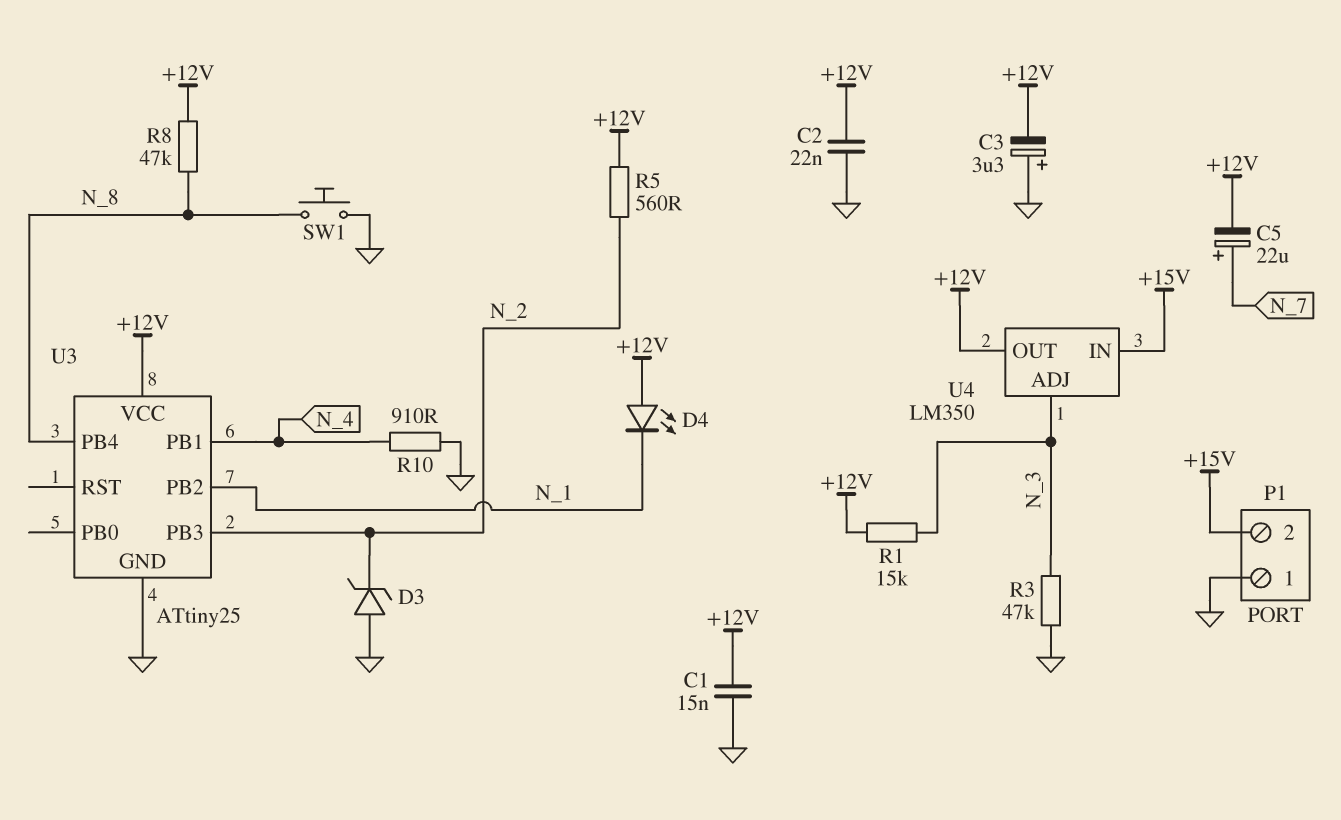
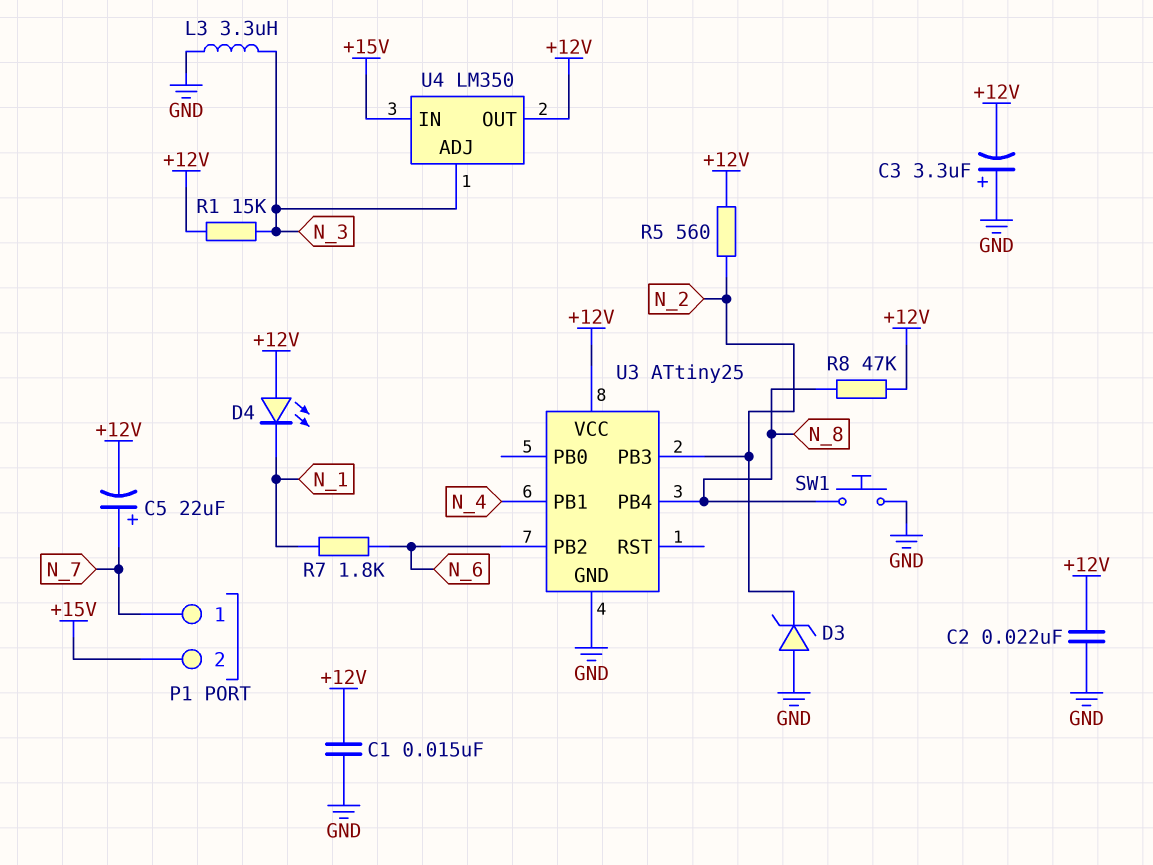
L3: none -> 3.3uH (GND, N_3)
P1 pin 1: GND -> N_7
R3: 47k (GND, N_3) -> none
R7: none -> 1.8k (N_1, N_6)
R10: 910 (GND, N_4) -> none
U3 pin PB2: N_1 -> N_6

